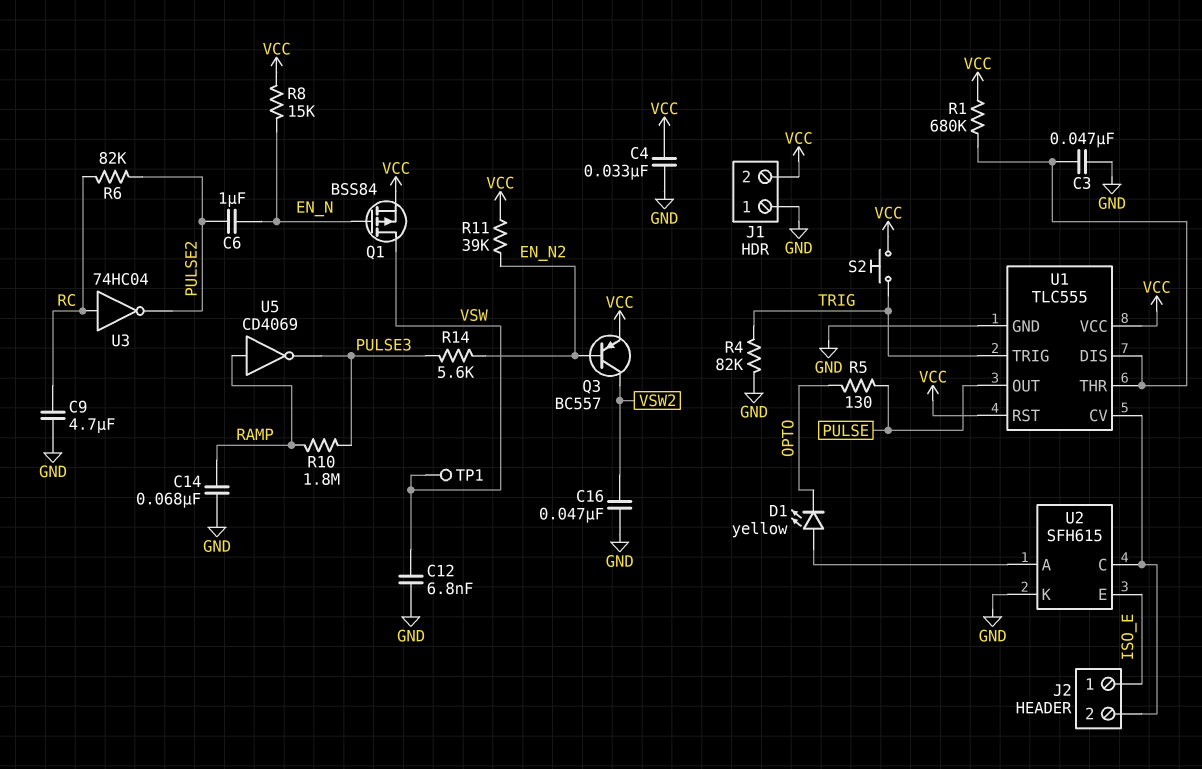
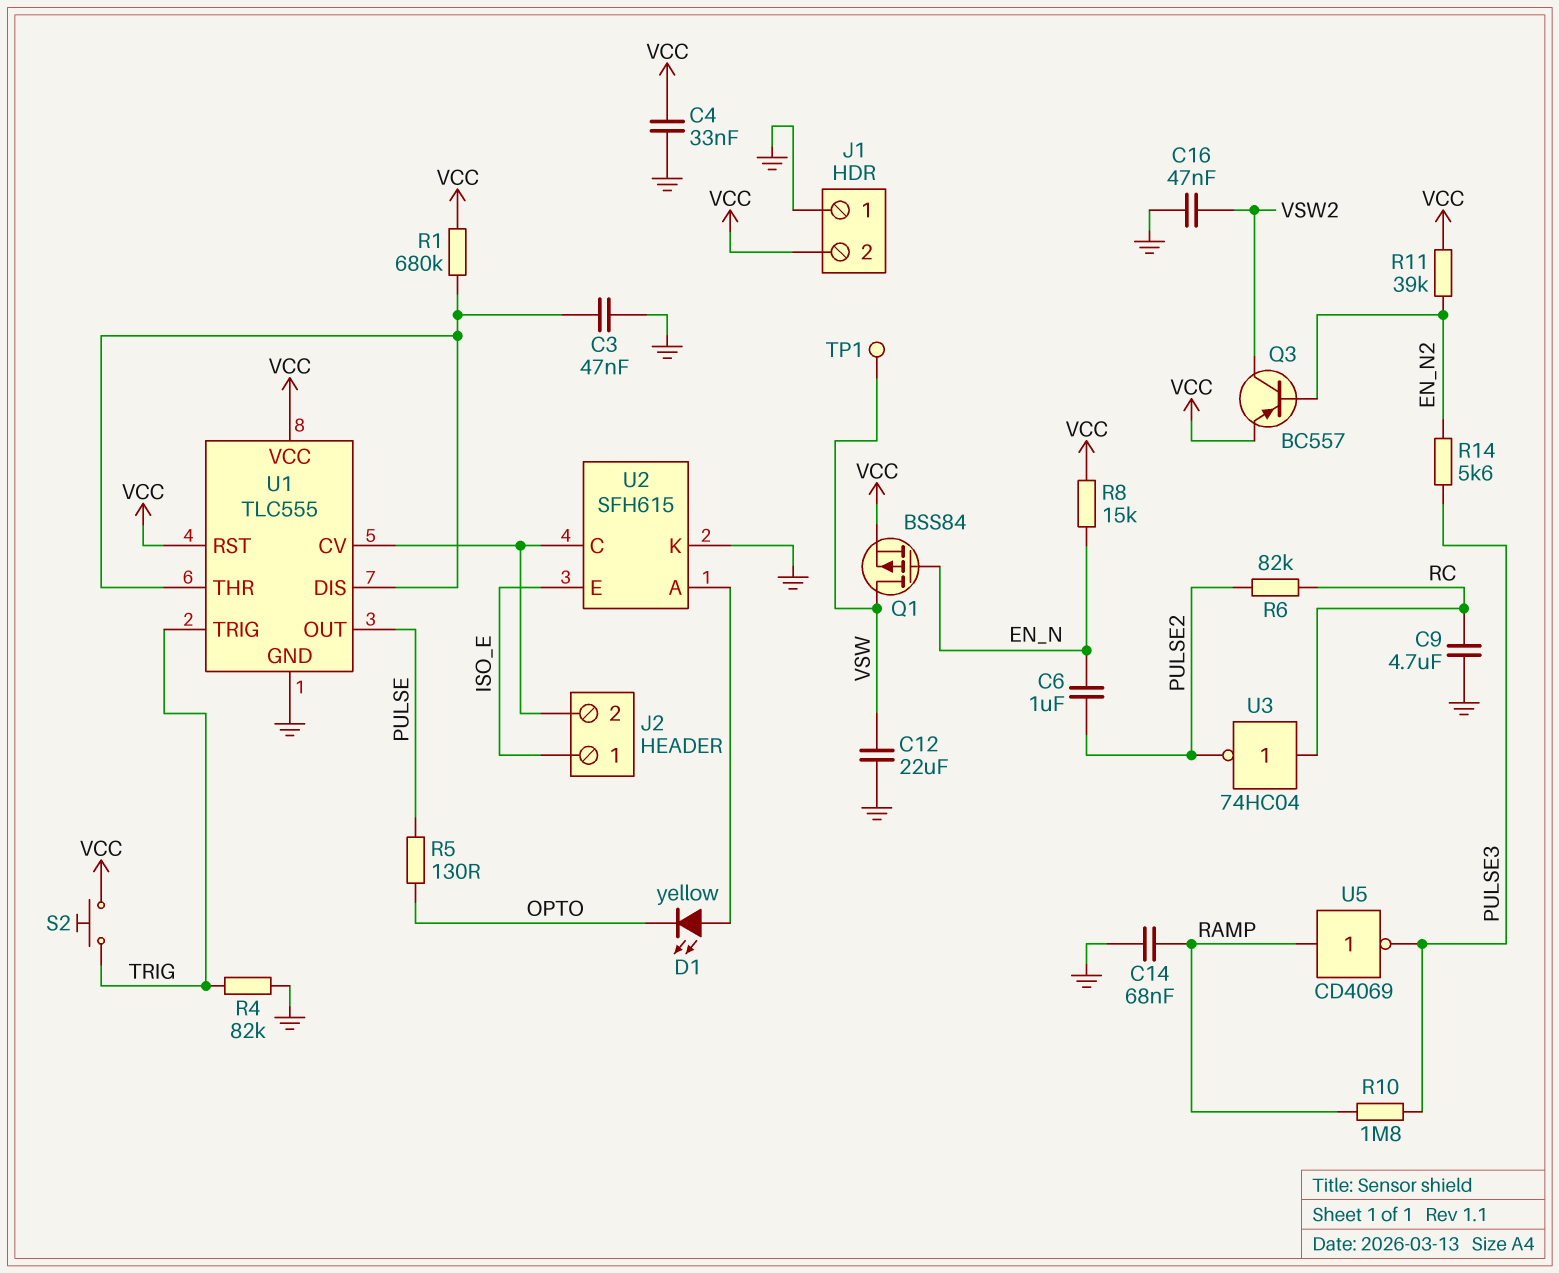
C12: 6.8nF (GND, VSW) -> 22uF (GND, VSW)

